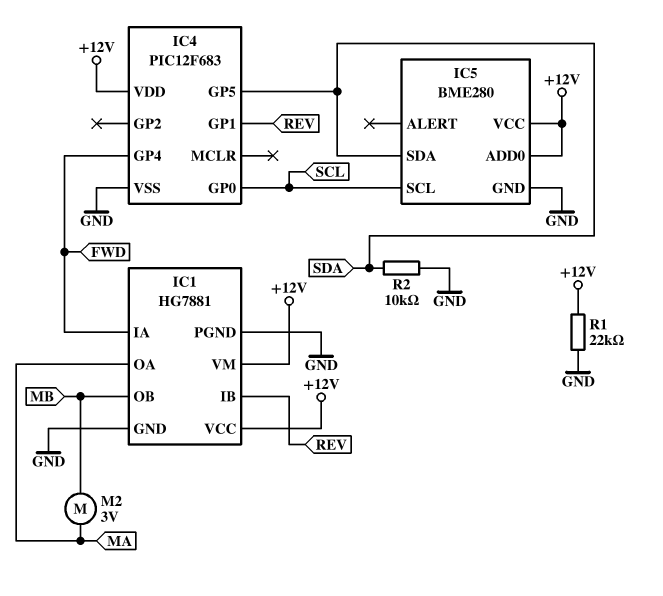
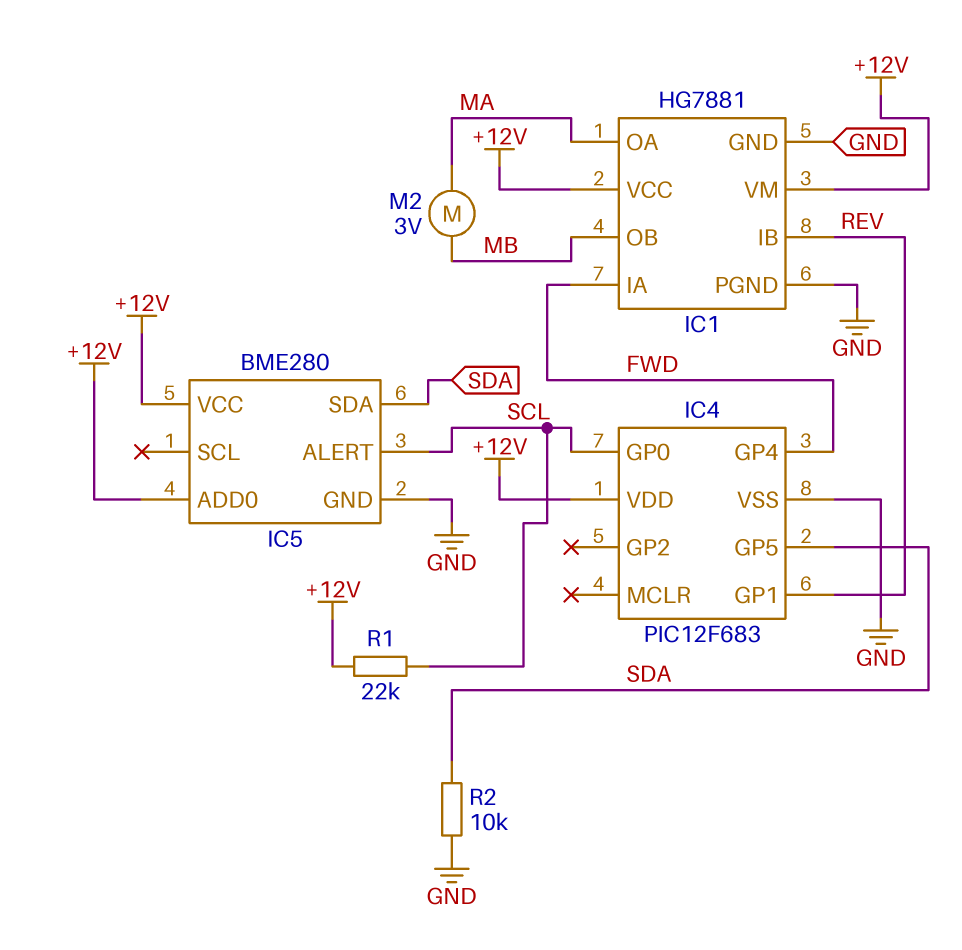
IC5 pin ALERT: none -> SCL
IC5 pin SCL: SCL -> none
R1: 22k (+12V, GND) -> 22k (+12V, SCL)

